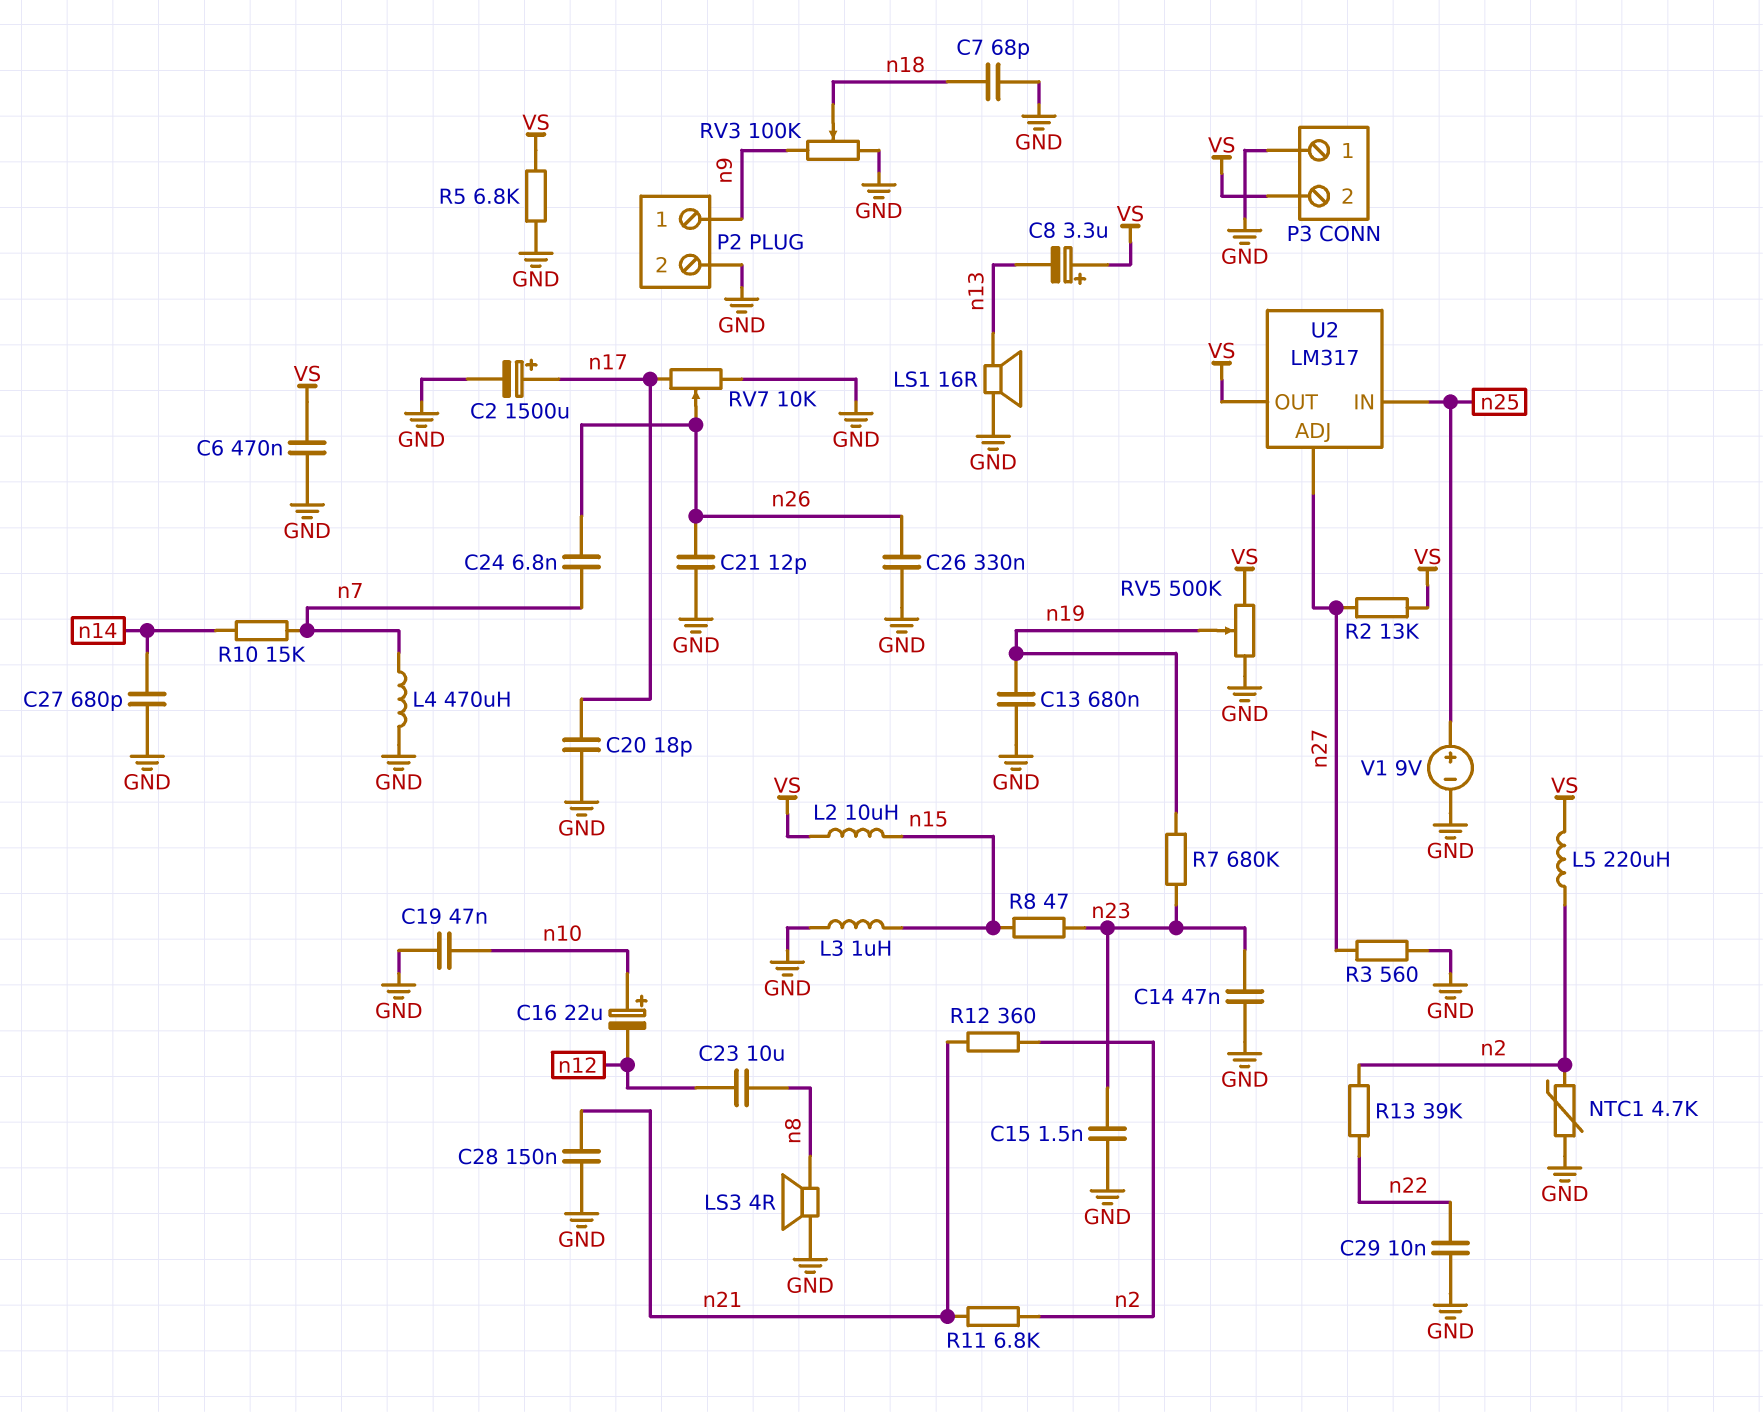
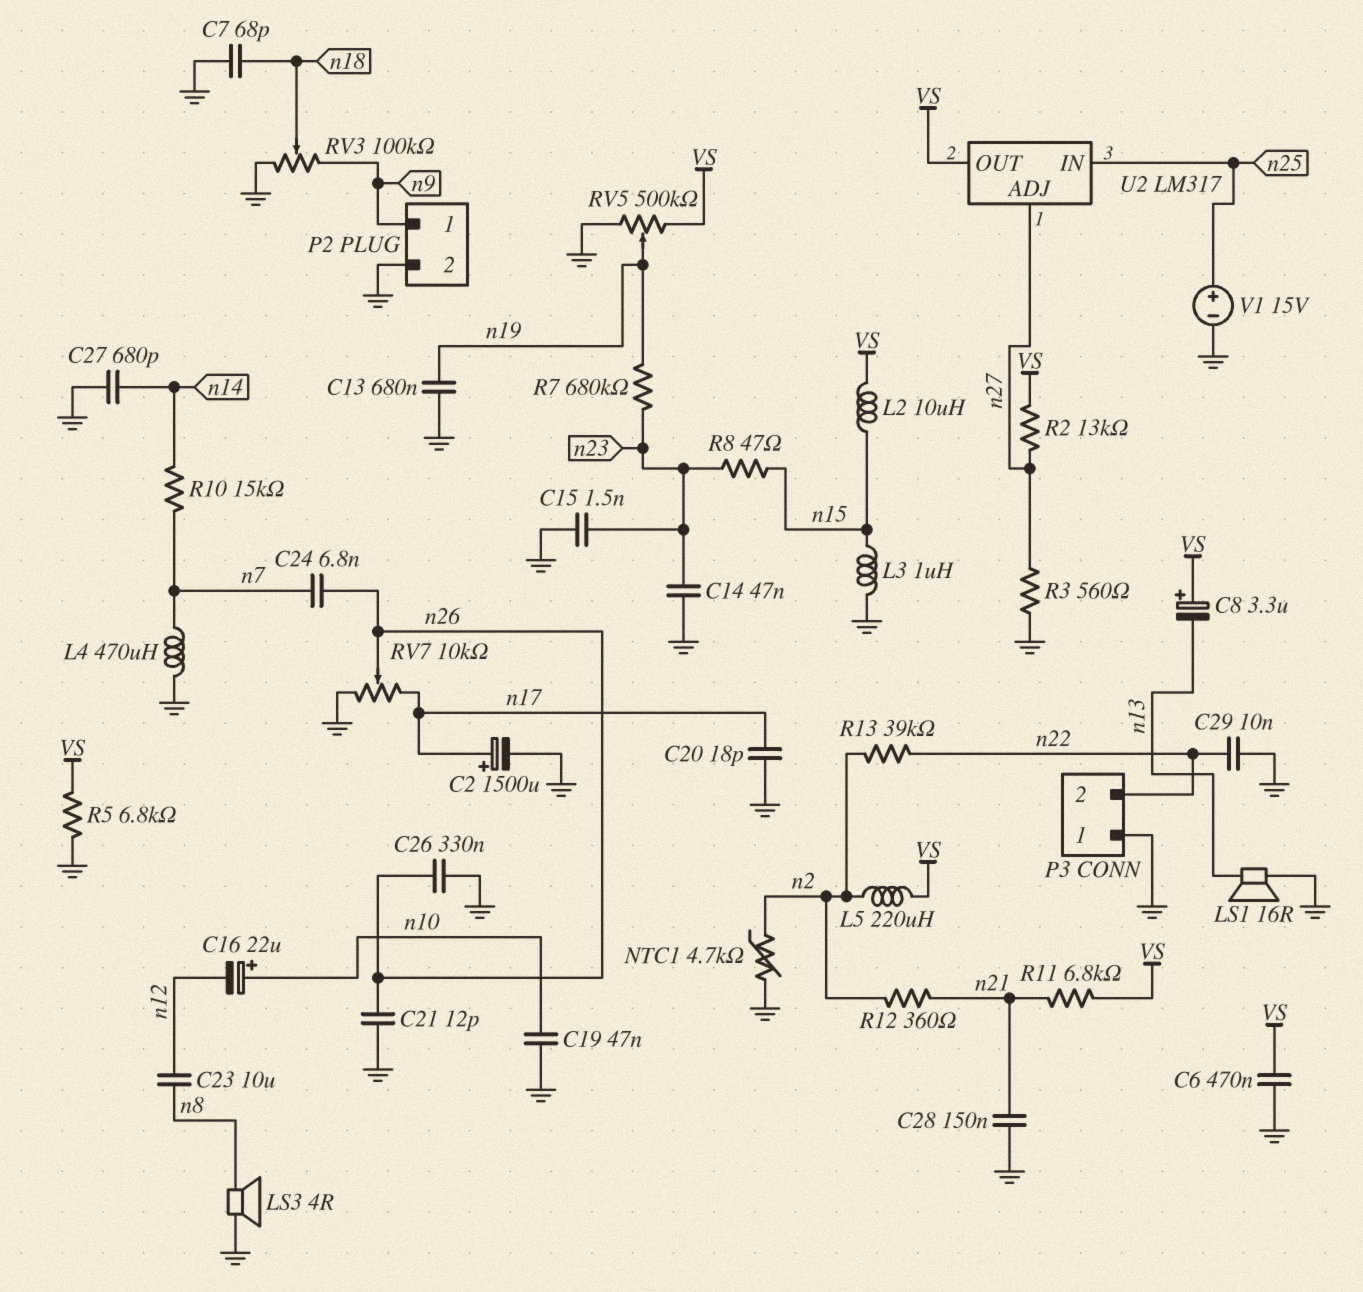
P3 pin 2: VS -> n22
R11: 6.8k (n2, n21) -> 6.8k (VS, n21)
V1: 9V (plus n25, minus GND) -> 15V (plus n25, minus GND)

